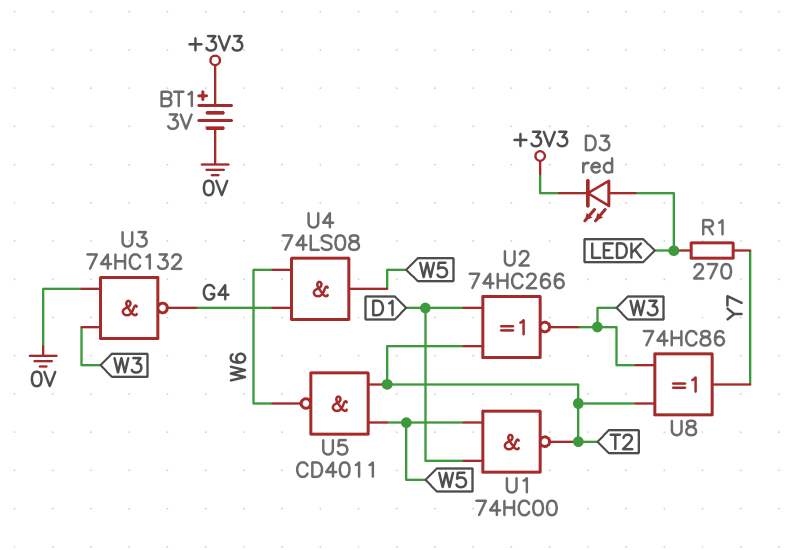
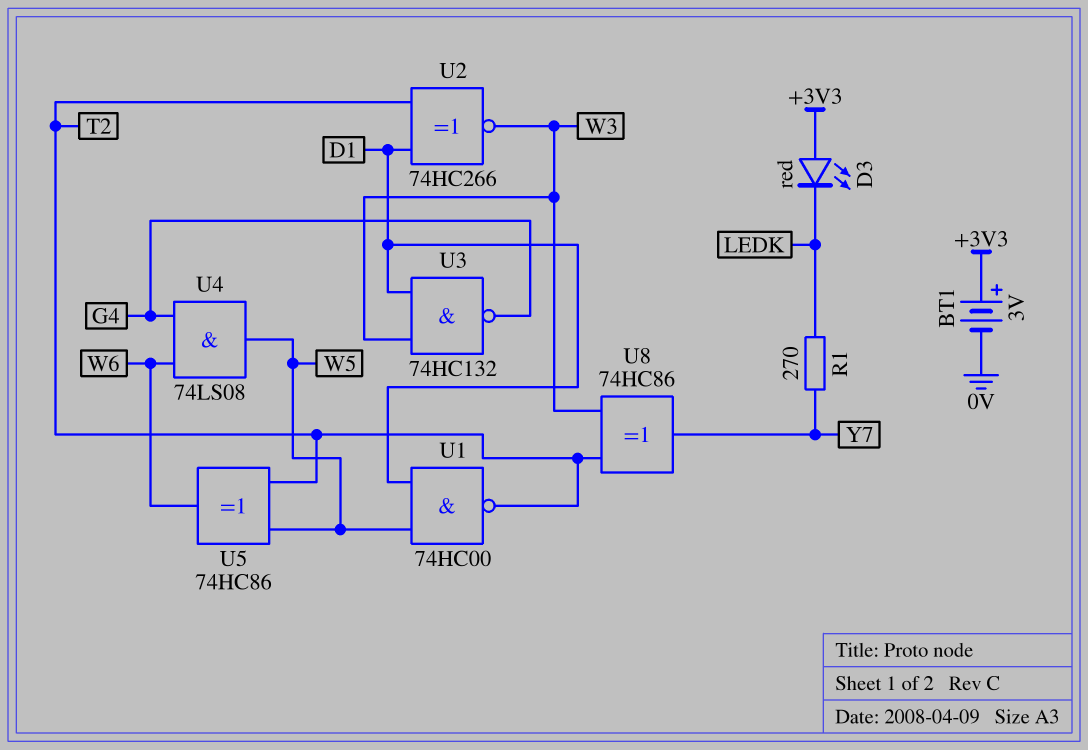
D3: LED red (A LEDK, K +3V3) -> LED red (A +3V3, K LEDK)
U3: NAND 74HC132 (in 0V, in W3, out G4) -> NAND 74HC132 (in D1, in W3, out G4)
U5: NAND CD4011 (in T2, in W5, out W6) -> XOR 74HC86 (in T2, in W5, out W6)

